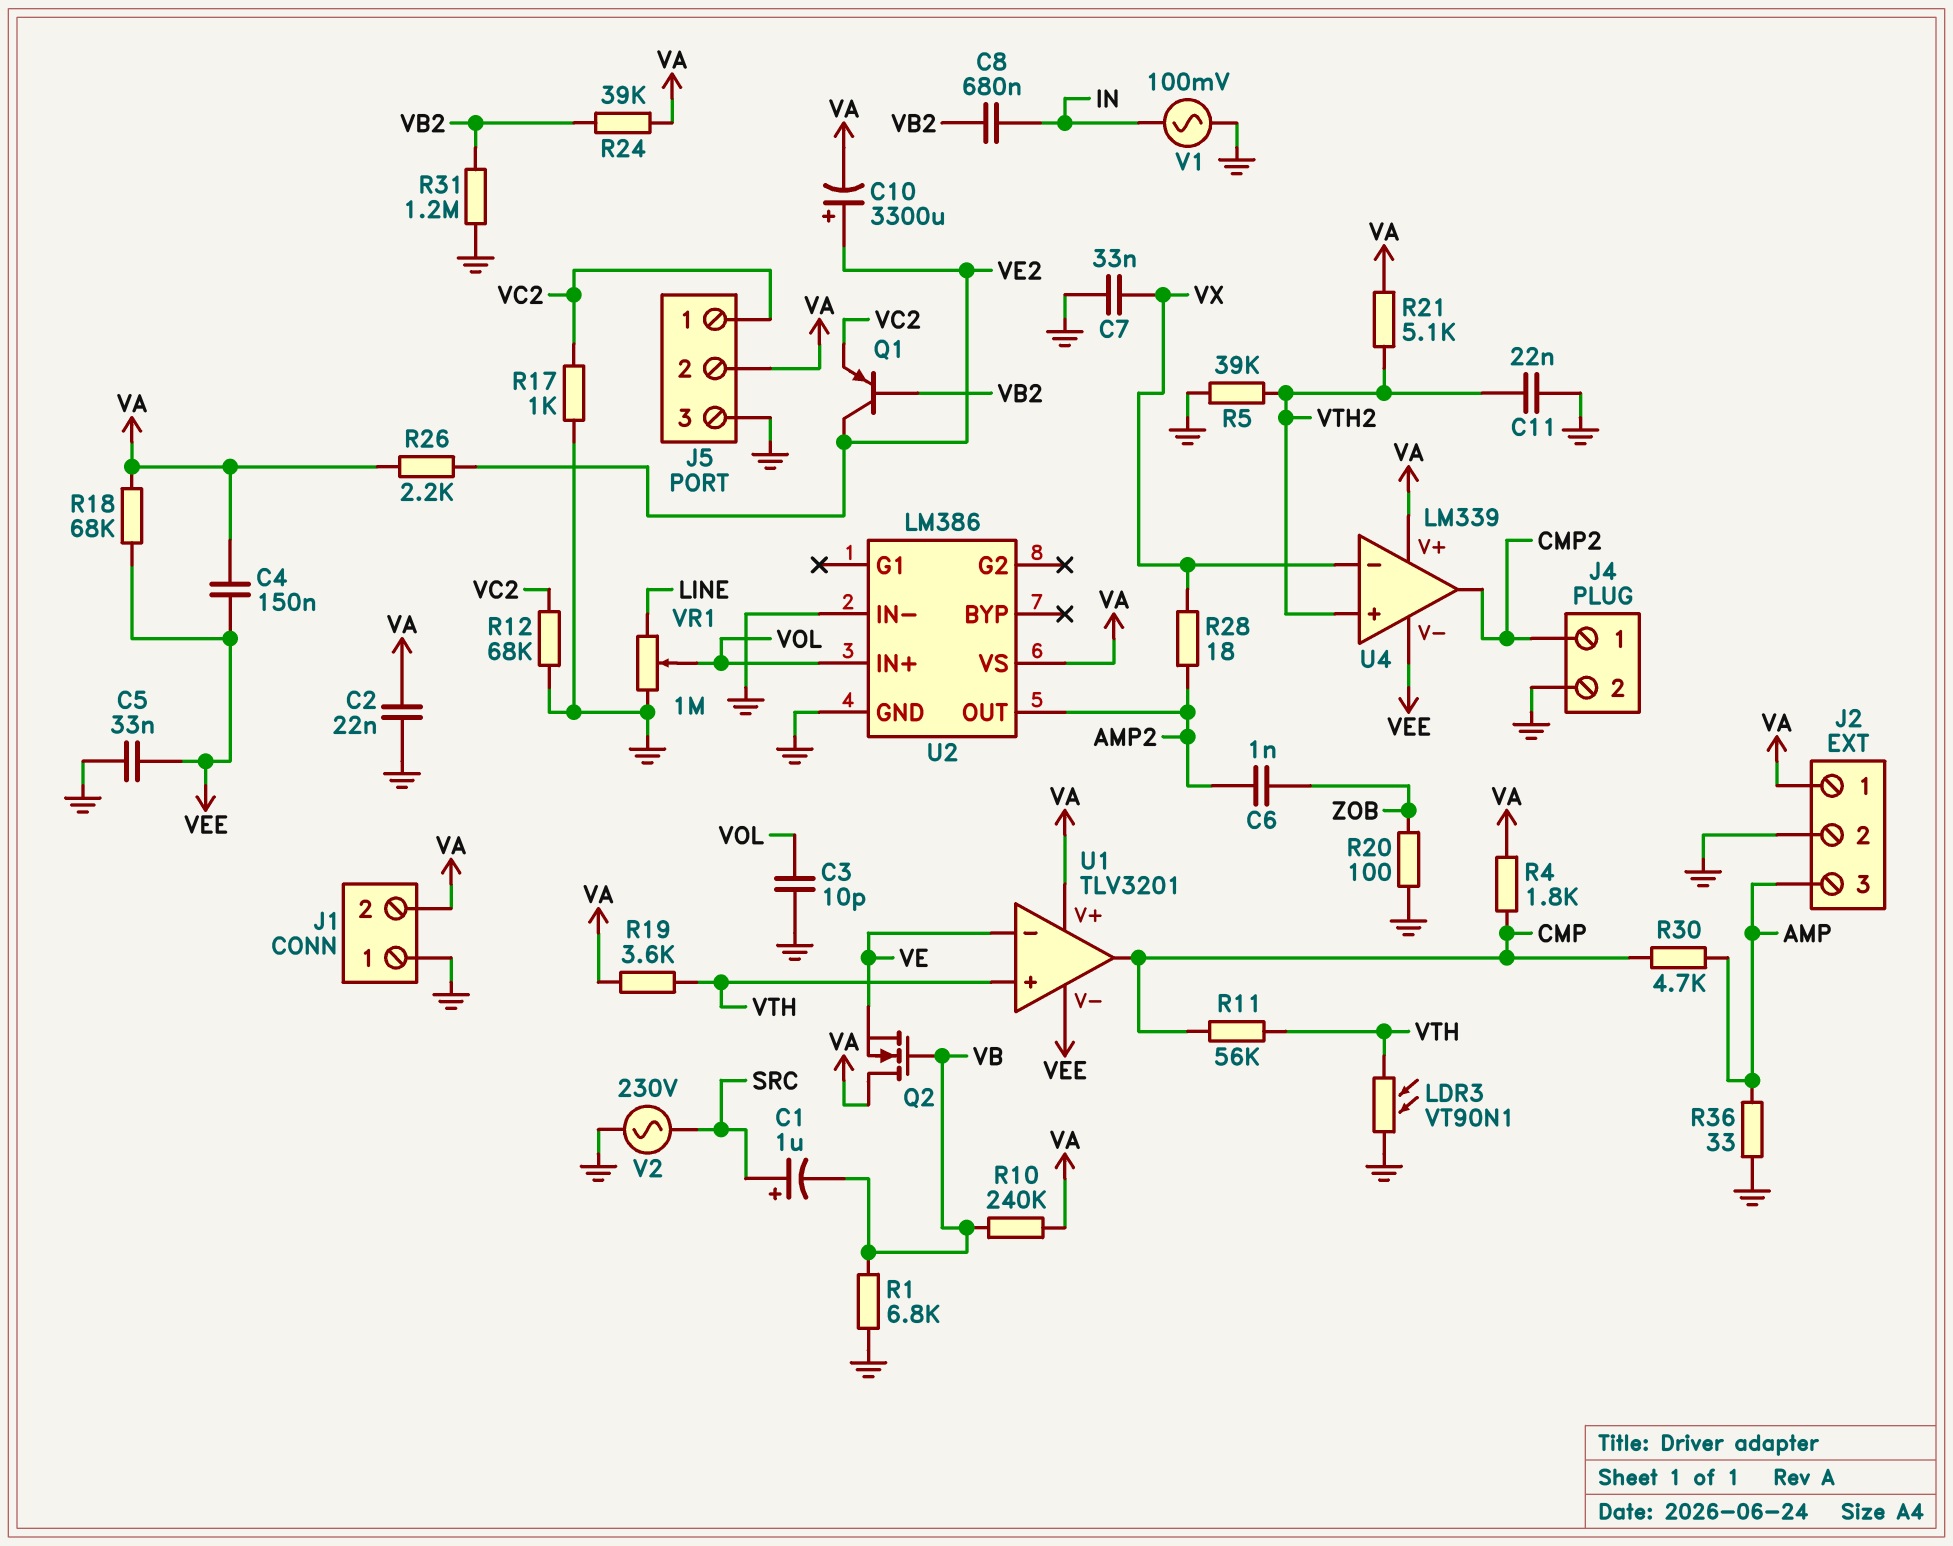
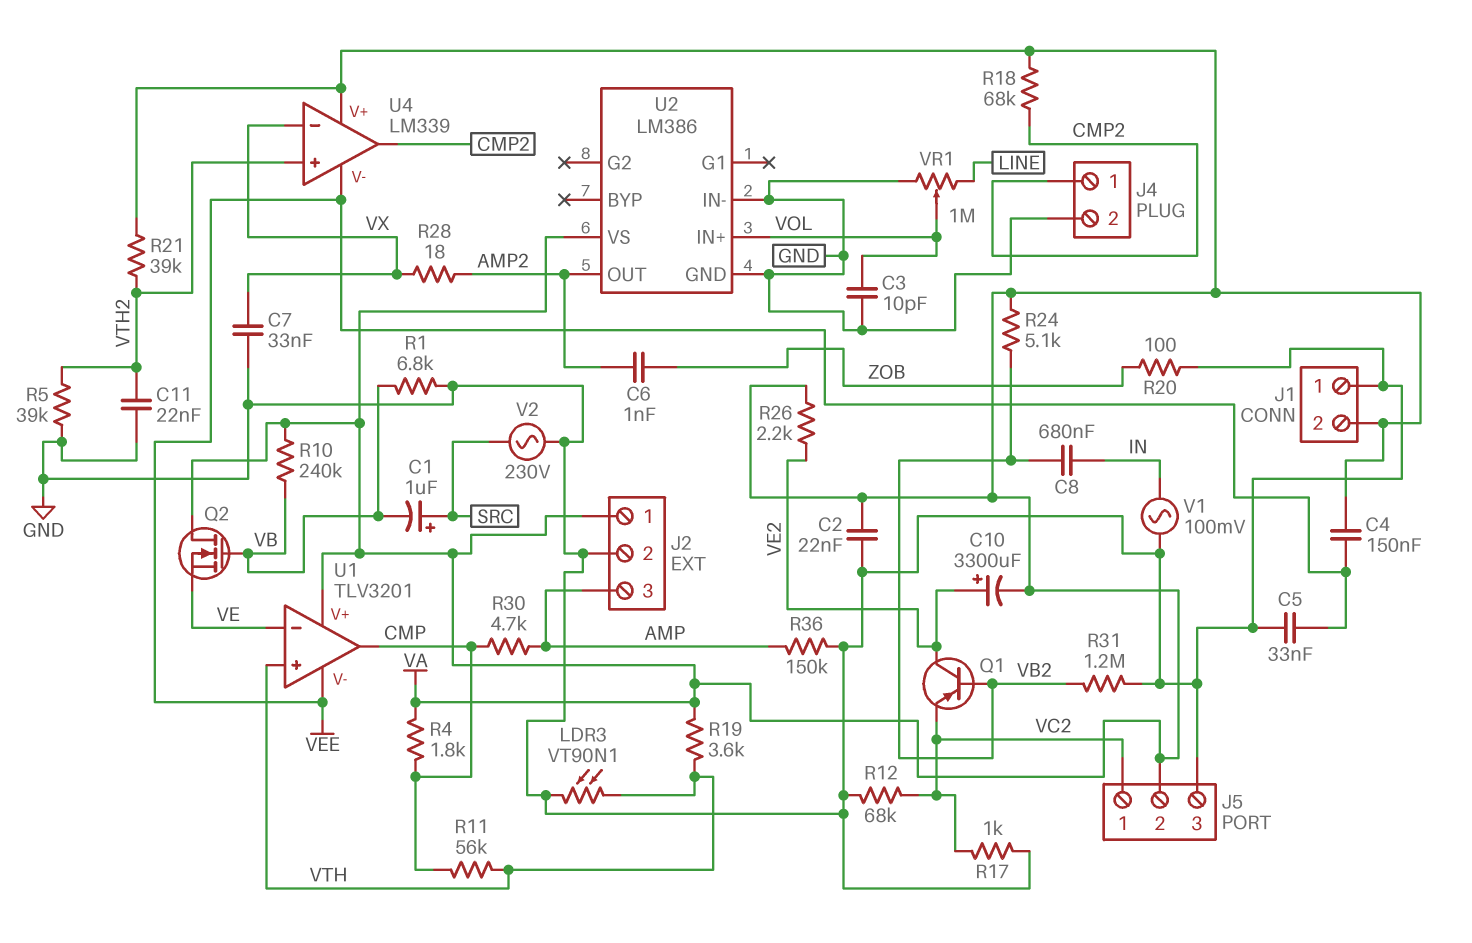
R18: 68k (VA, VEE) -> 68k (CMP2, VA)
R21: 5.1k (VA, VTH2) -> 39k (VA, VTH2)
R24: 39k (VA, VB2) -> 5.1k (VA, VB2)
R36: 33 (AMP, GND) -> 150k (AMP, GND)

